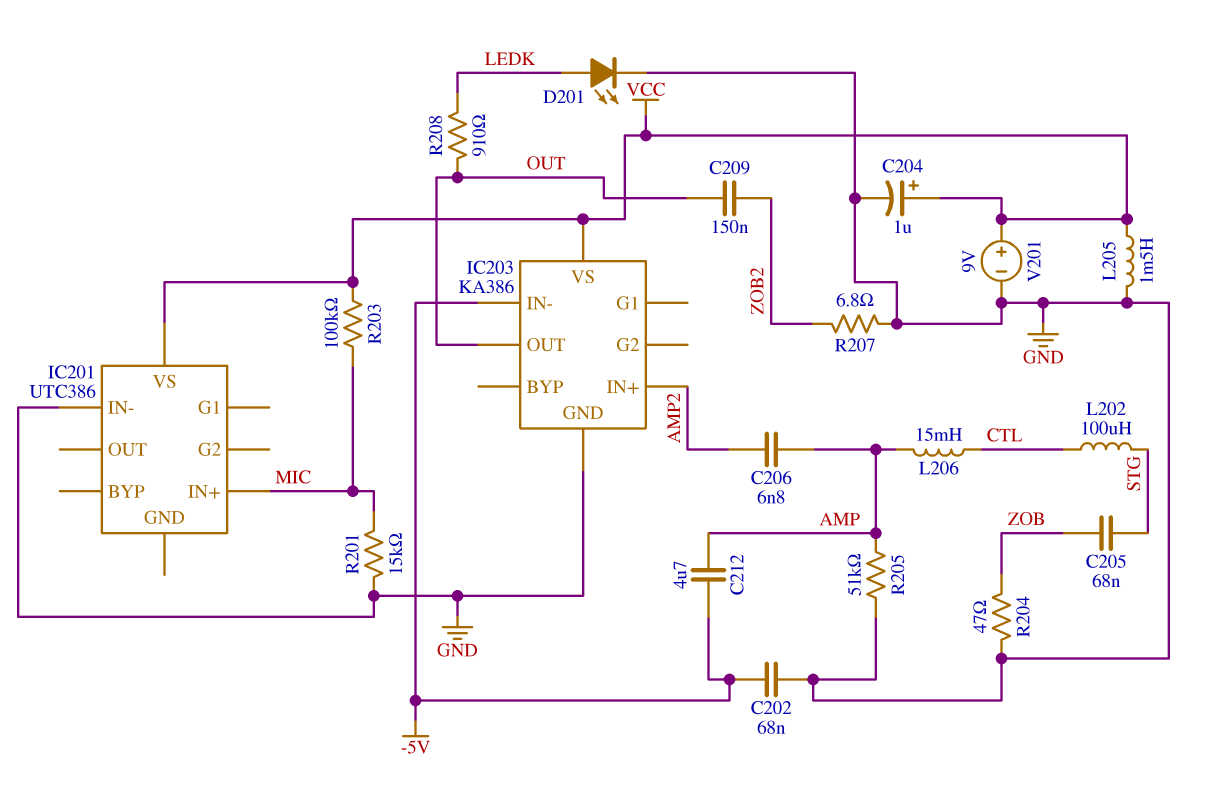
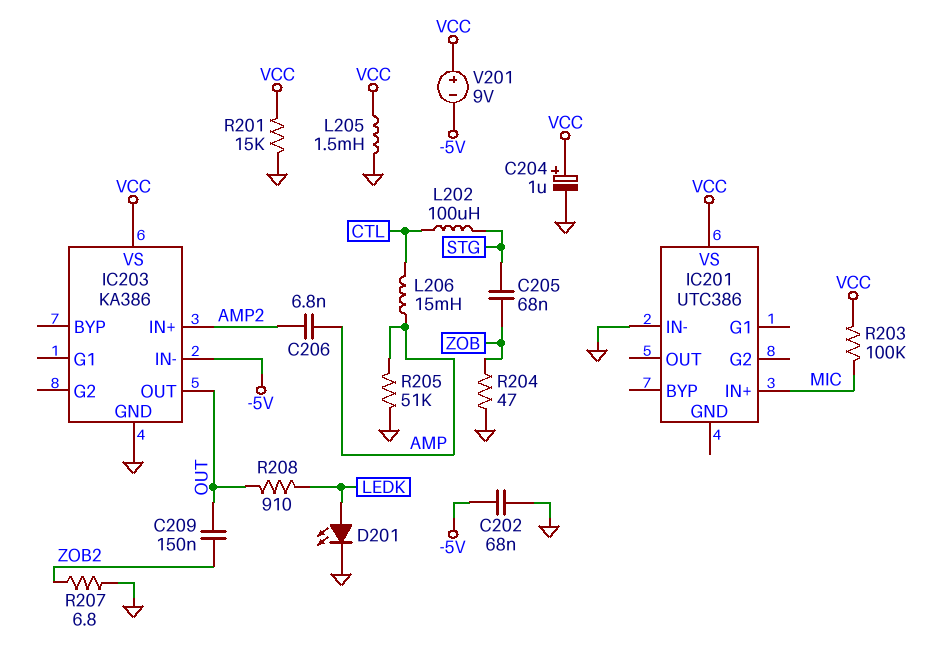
C212: 4.7uF (-5V, AMP) -> none
R201: 15k (GND, MIC) -> 15k (GND, VCC)
V201: 9V (plus VCC, minus GND) -> 9V (plus VCC, minus -5V)

